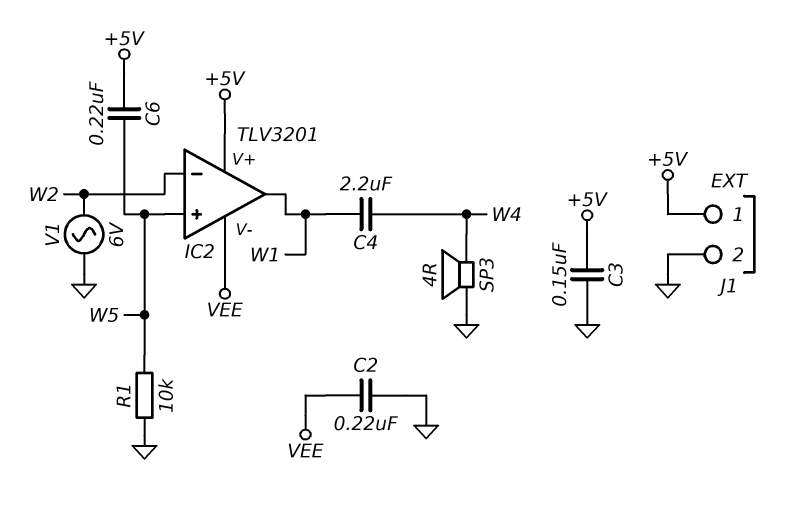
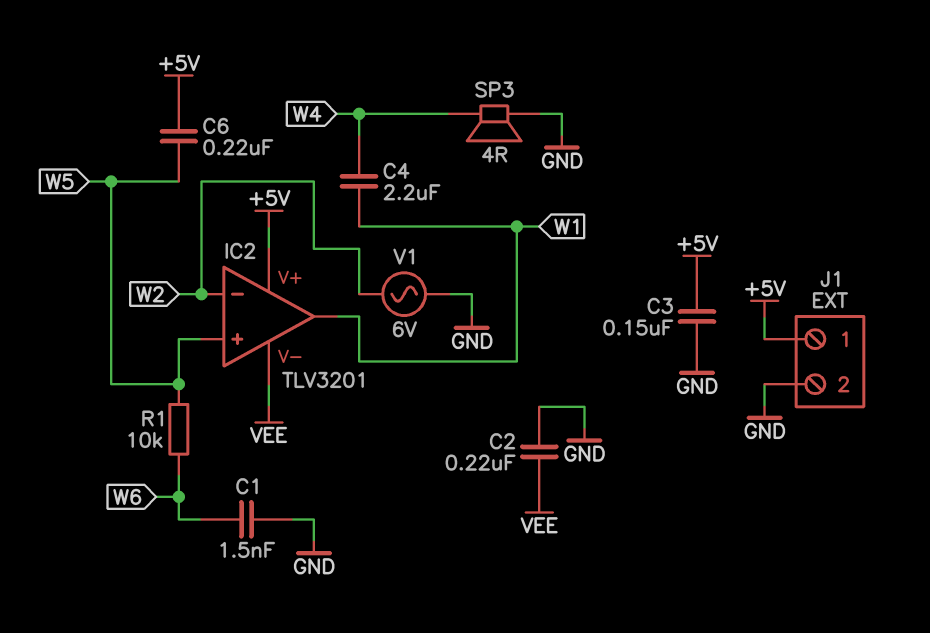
C1: none -> 1.5nF (GND, W6)
R1: 10k (GND, W5) -> 10k (W5, W6)

